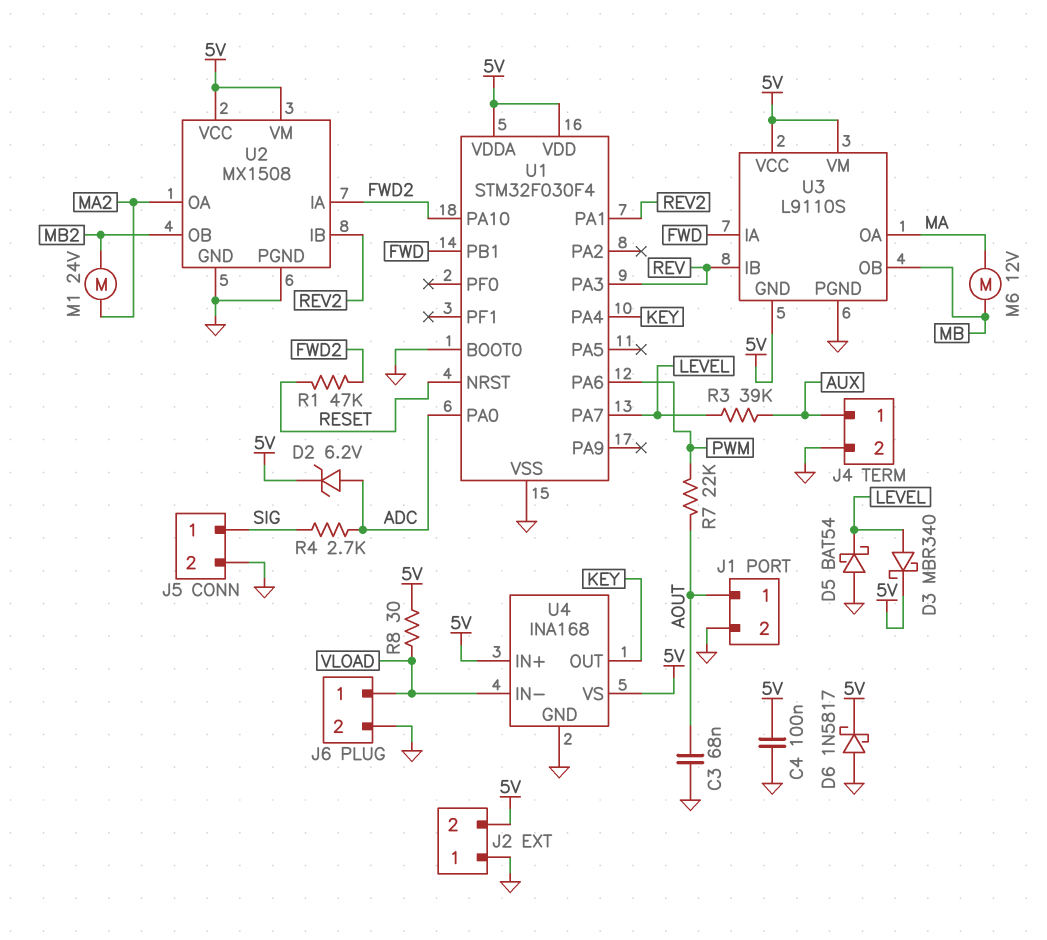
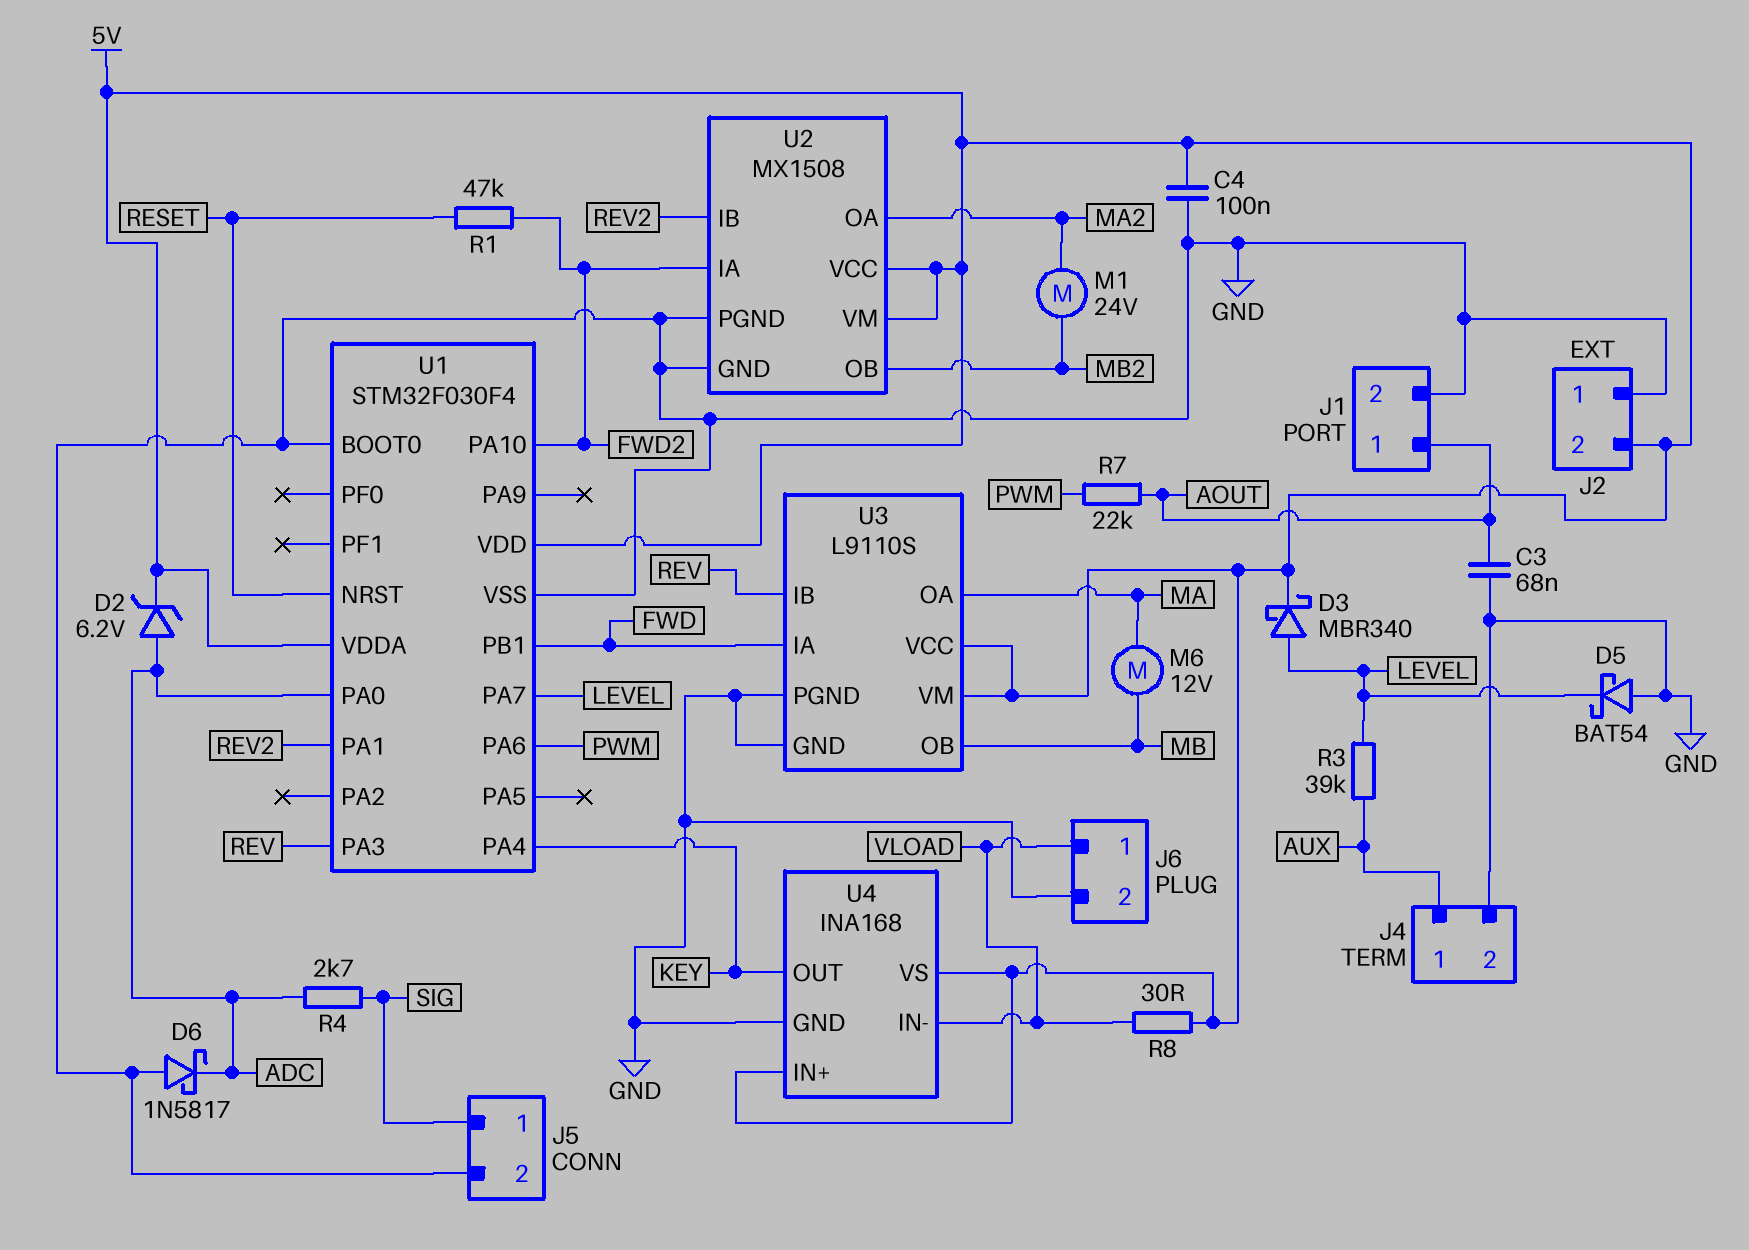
D6: schottky 1N5817 (A GND, K 5V) -> schottky 1N5817 (A GND, K ADC)
U3 pin GND: 5V -> GND

